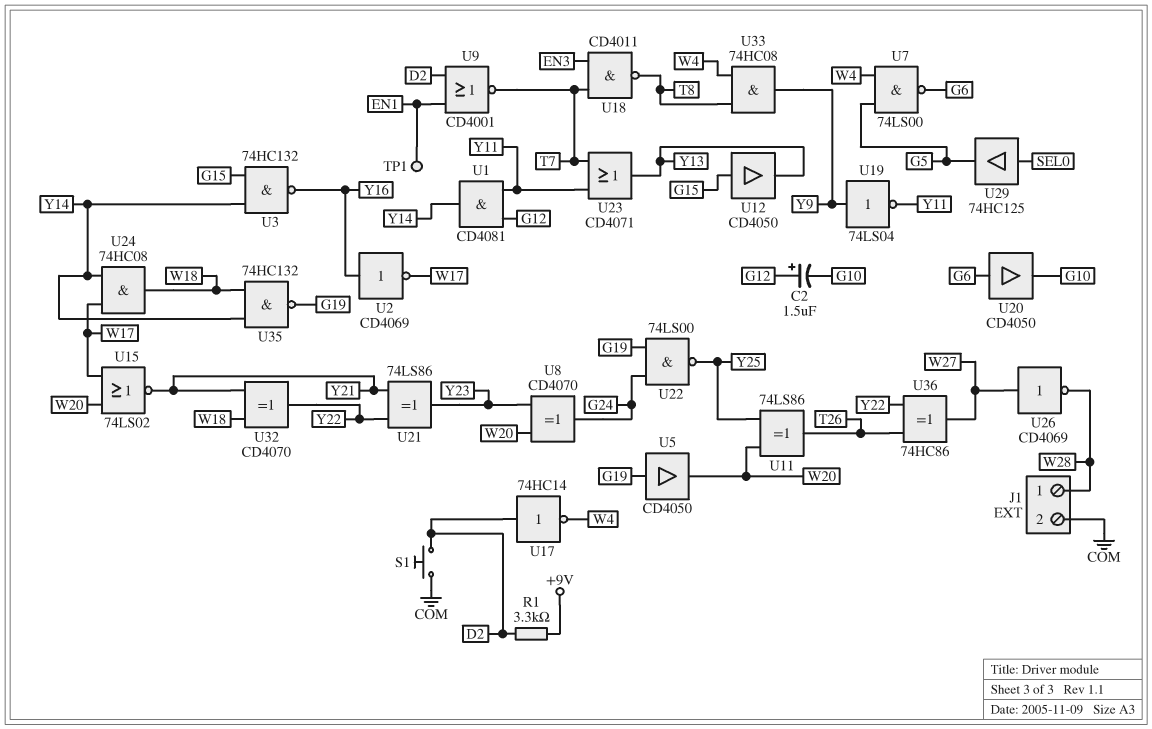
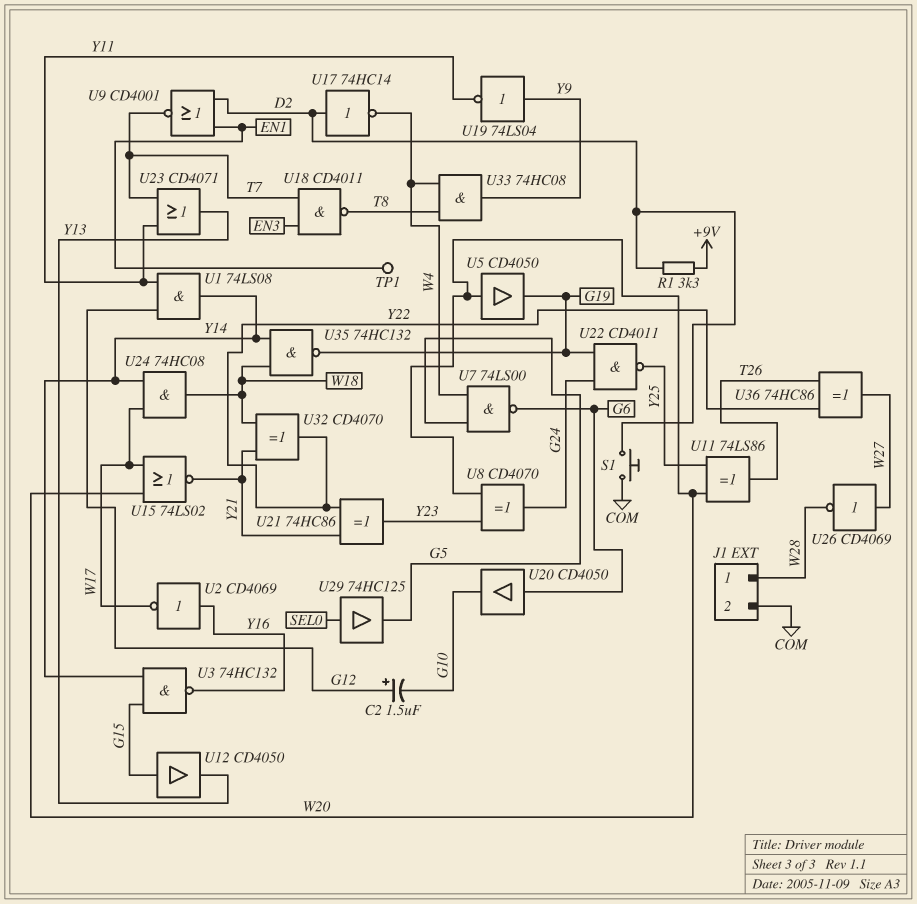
U1: AND CD4081 (in G12, in Y11, out Y14) -> AND 74LS08 (in G12, in Y11, out Y14)
U5: buffer CD4050 (in G19, out W20) -> buffer CD4050 (in W20, out G19)
U21: XOR 74LS86 (in Y21, in Y22, out Y23) -> XOR 74HC86 (in Y21, in Y22, out Y23)
U22: NAND 74LS00 (in G19, in G24, out Y25) -> NAND CD4011 (in G19, in G24, out Y25)

